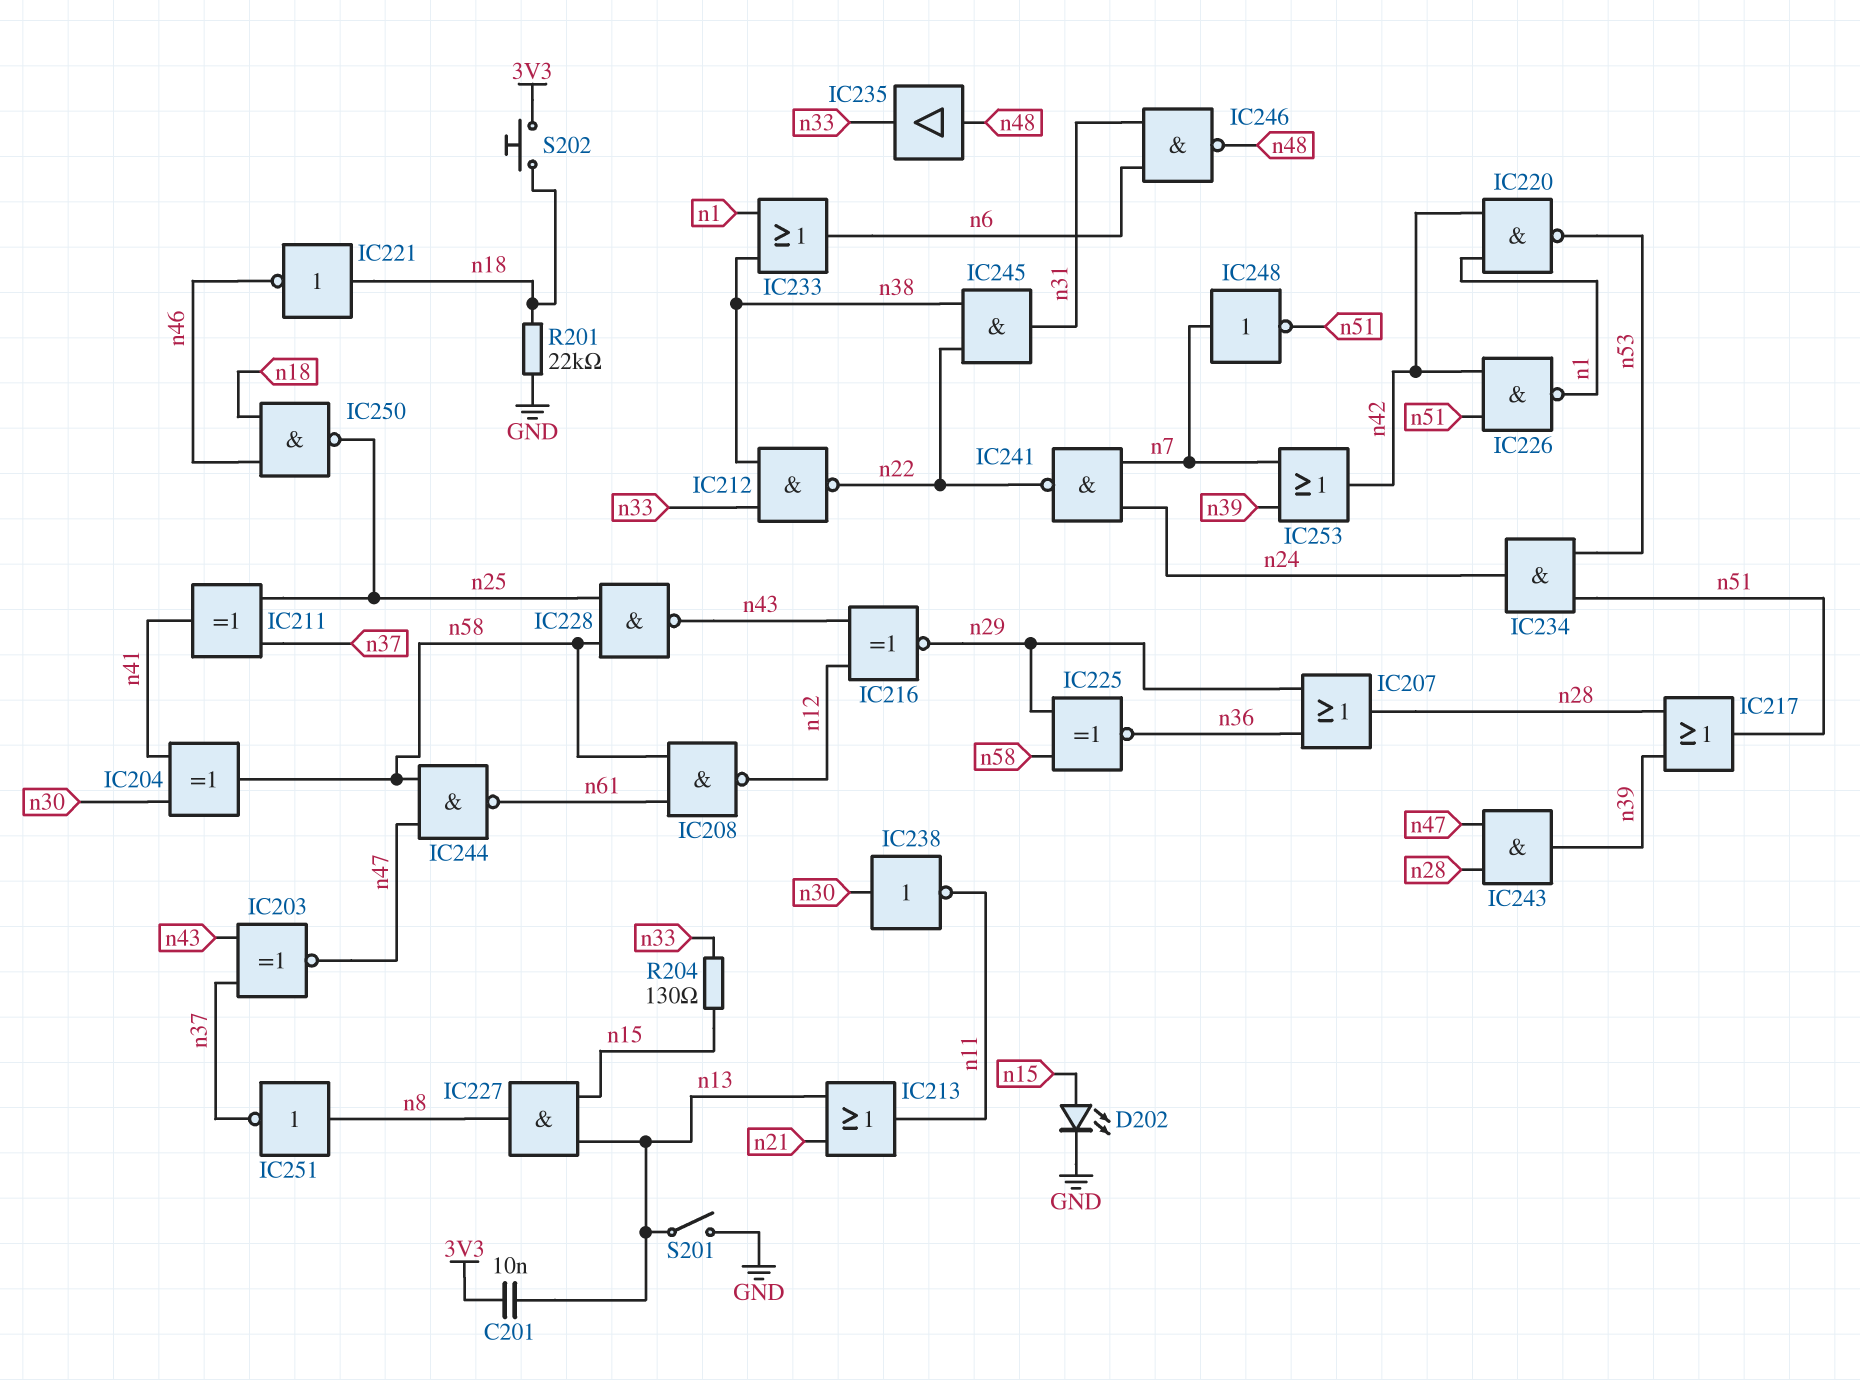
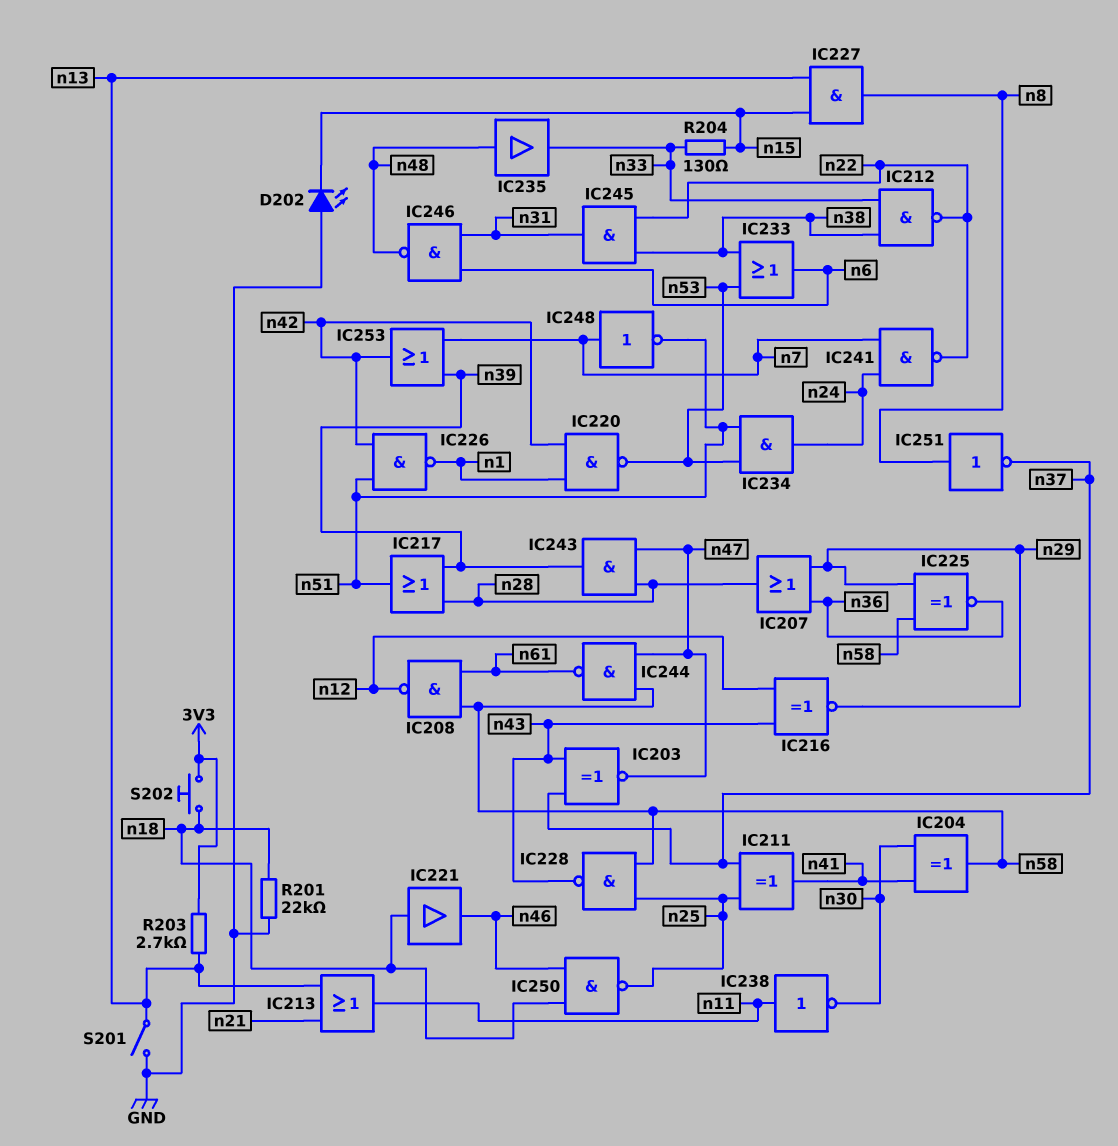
C201: 10nF (3V3, n13) -> none
D202: LED (A n15, K GND) -> LED (A GND, K n15)
IC221: NOT (in n18, out n46) -> buffer (in n18, out n46)
IC233: OR (in n1, in n38, out n6) -> OR (in n38, in n53, out n6)
IC238: NOT (in n30, out n11) -> NOT (in n11, out n30)
R203: none -> 2.7k (3V3, n13)

